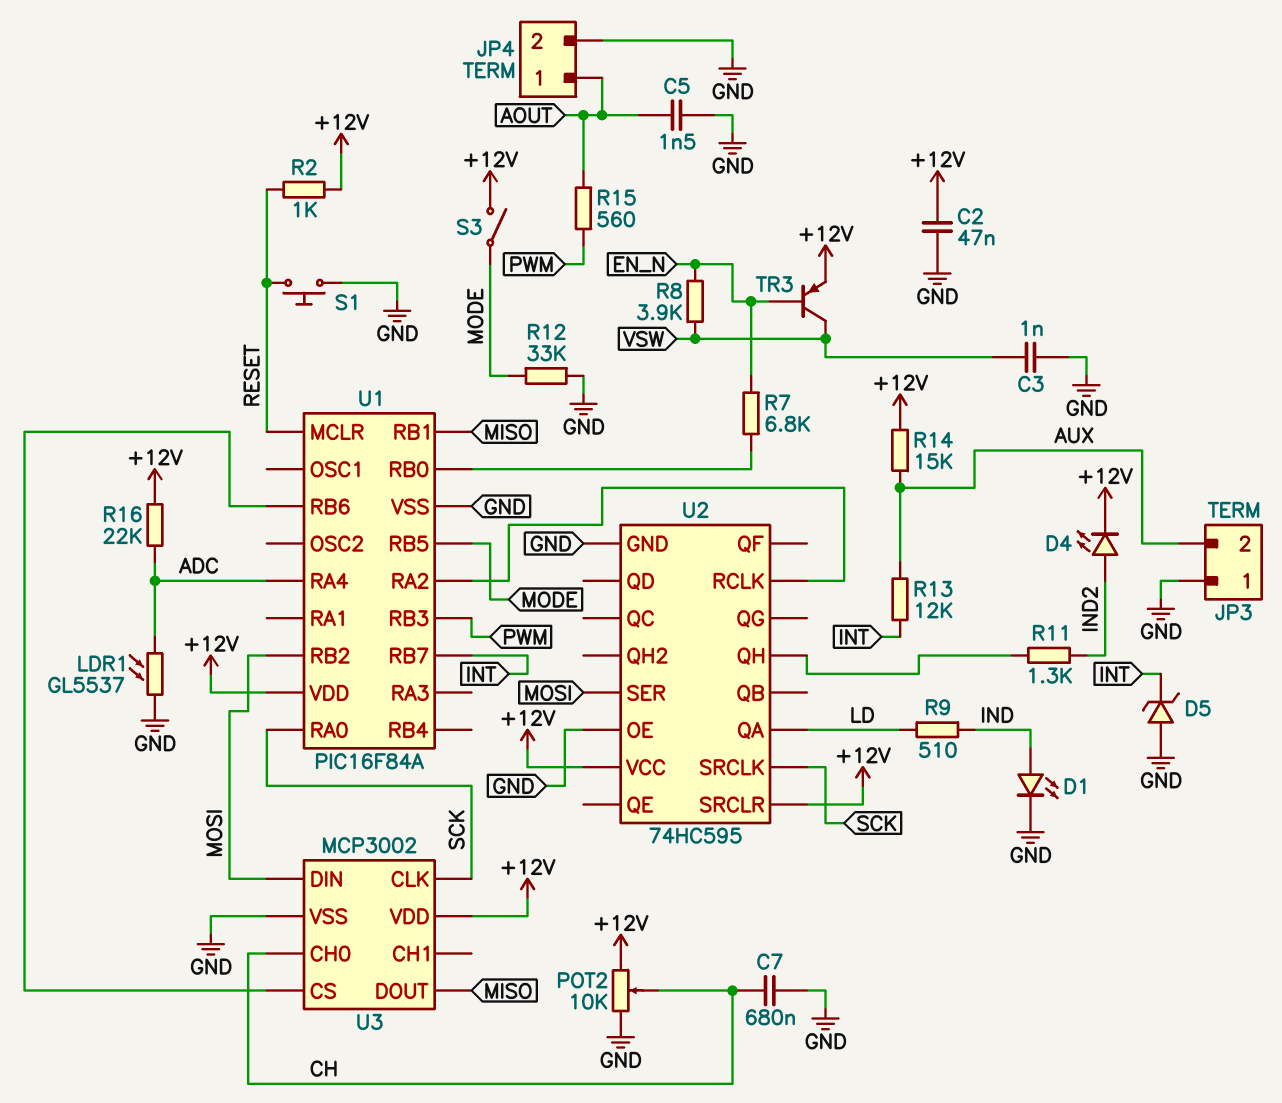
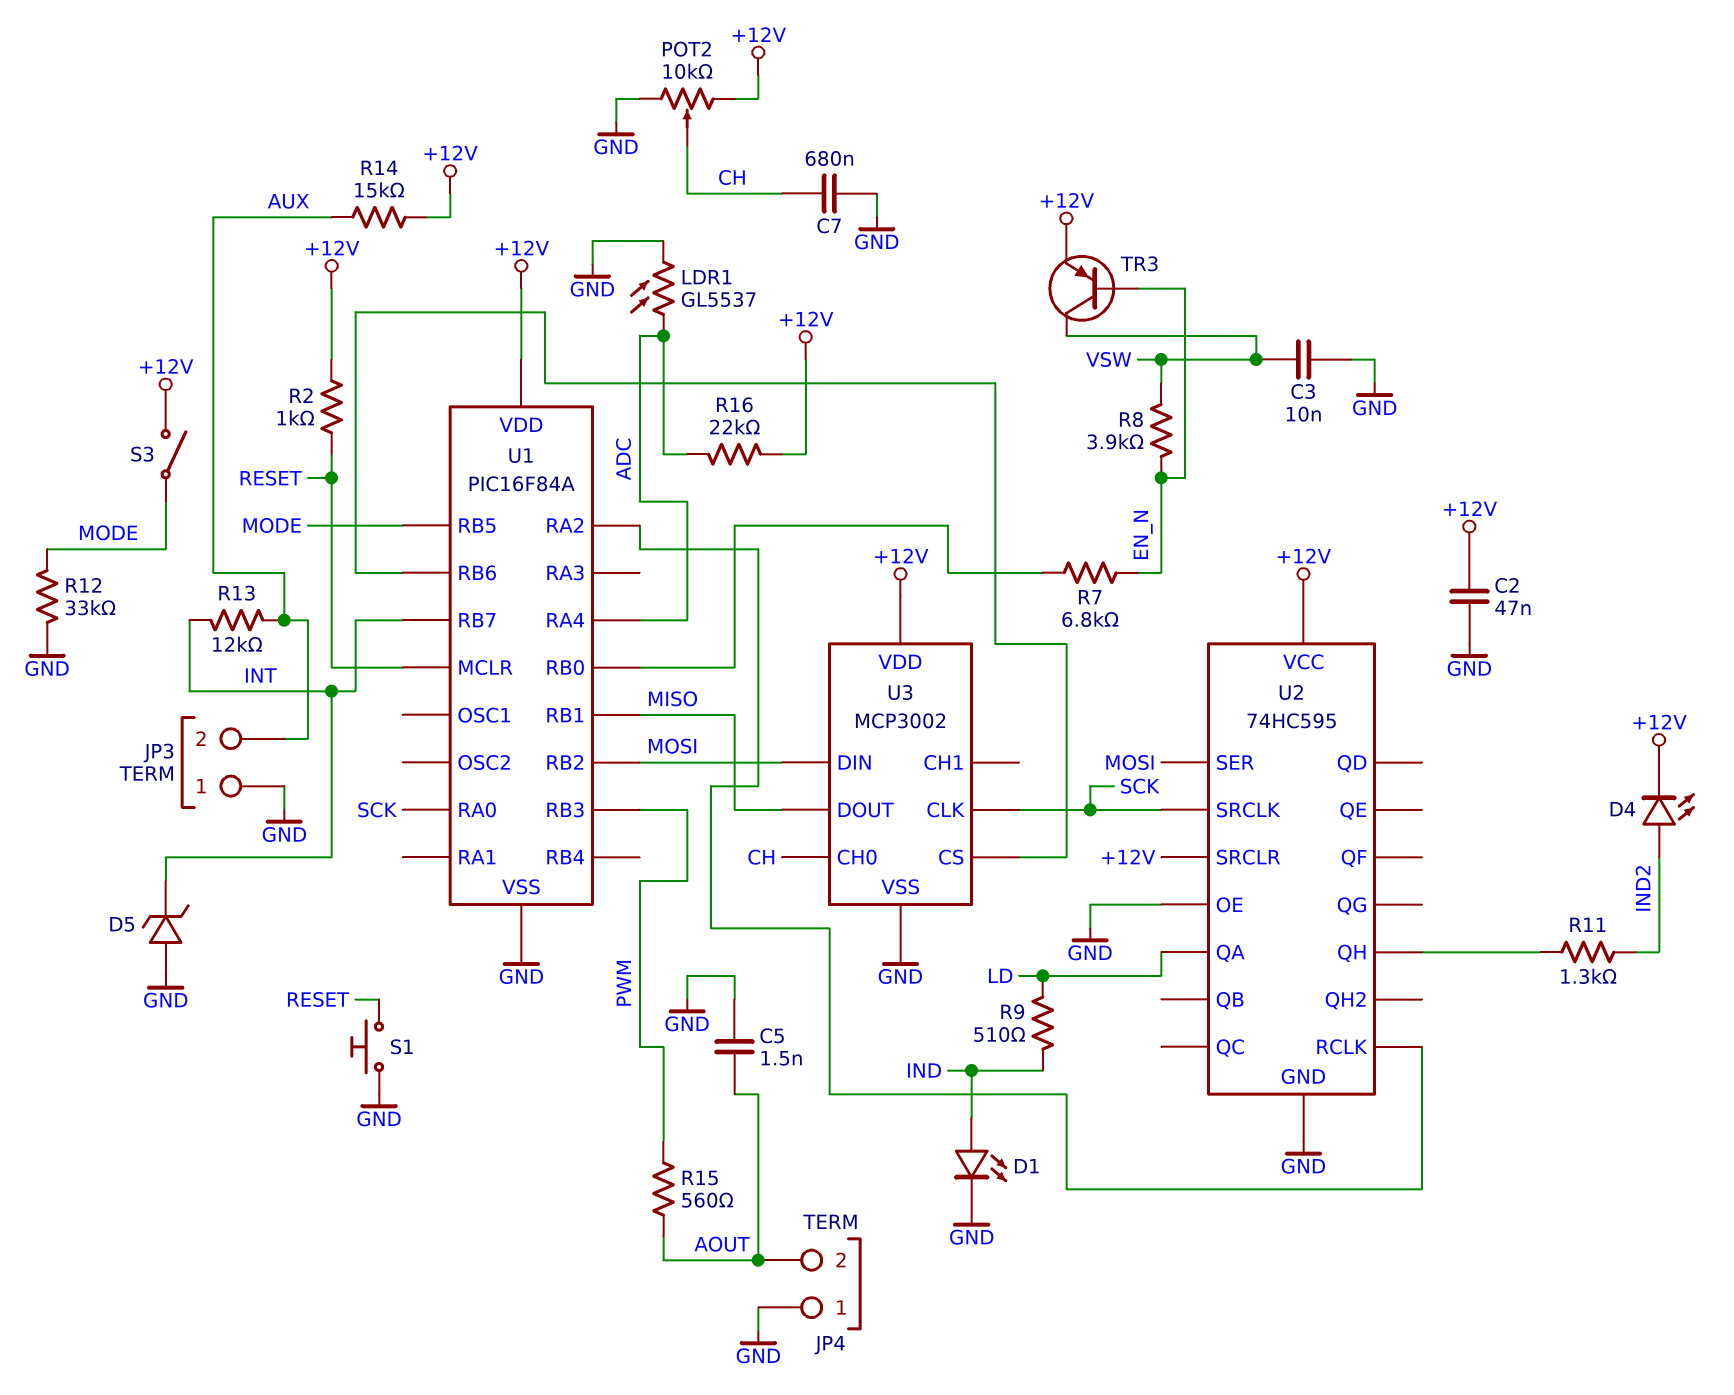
C3: 1nF (GND, VSW) -> 10nF (GND, VSW)
JP4 pin 1: AOUT -> GND
JP4 pin 2: GND -> AOUT

